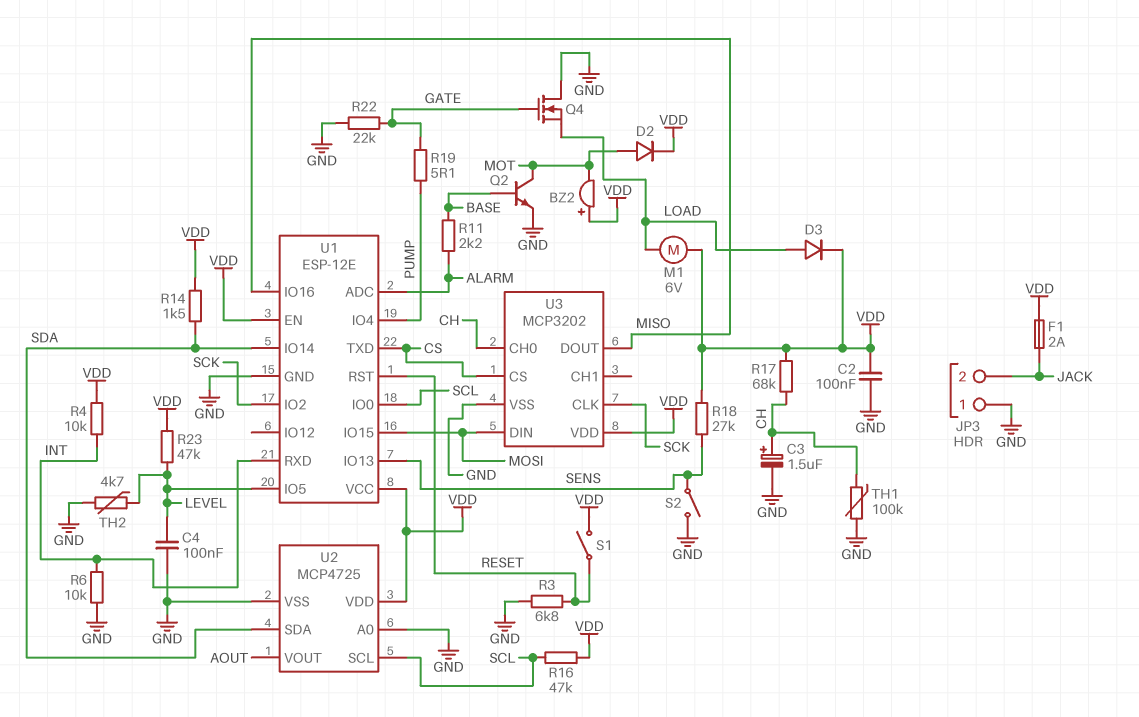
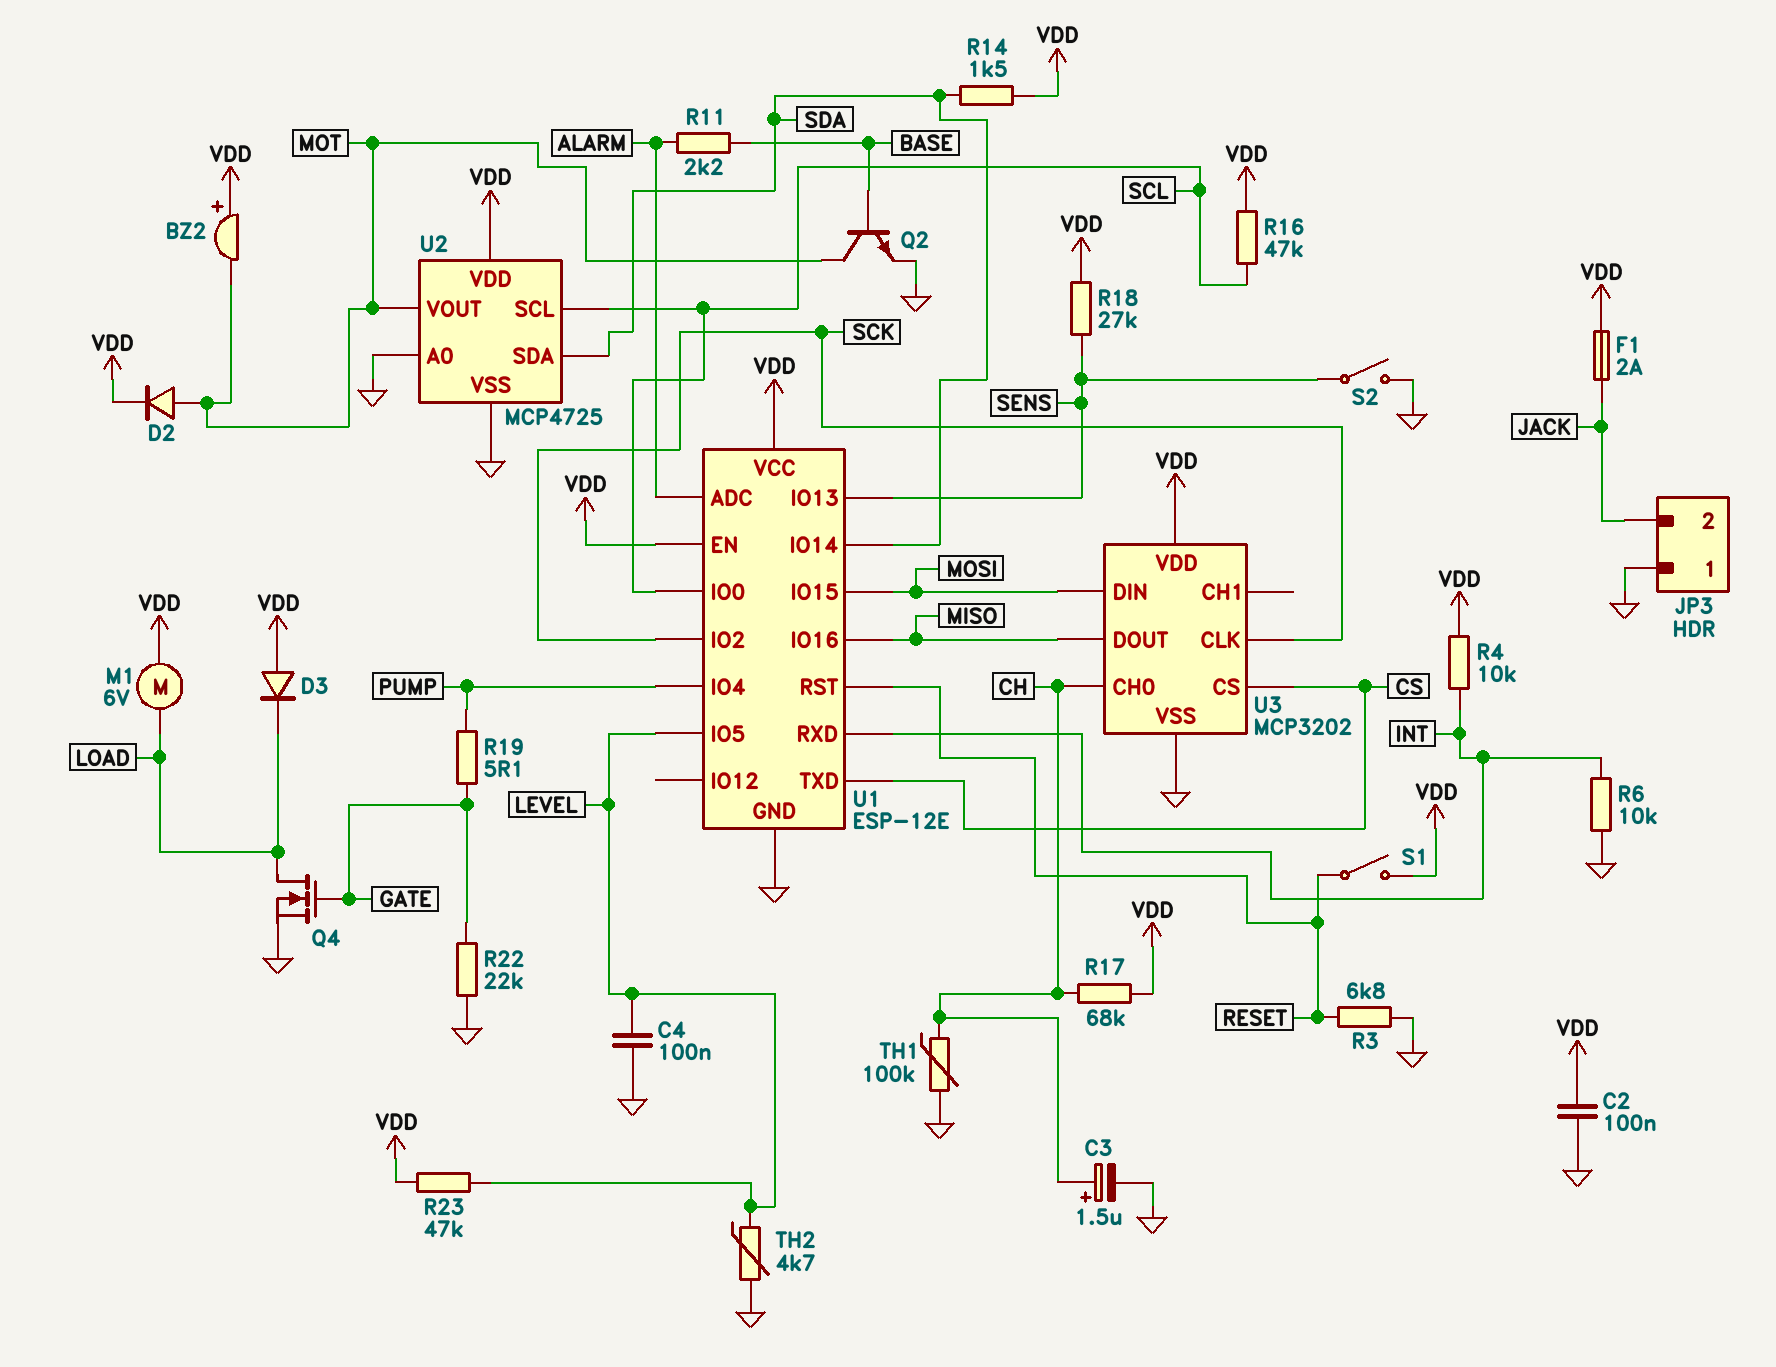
D3: diode (A LOAD, K VDD) -> diode (A VDD, K LOAD)
Q4: NMOS (G GATE, D GND, S LOAD) -> NMOS (G GATE, D LOAD, S GND)
U2 pin VOUT: AOUT -> MOT

